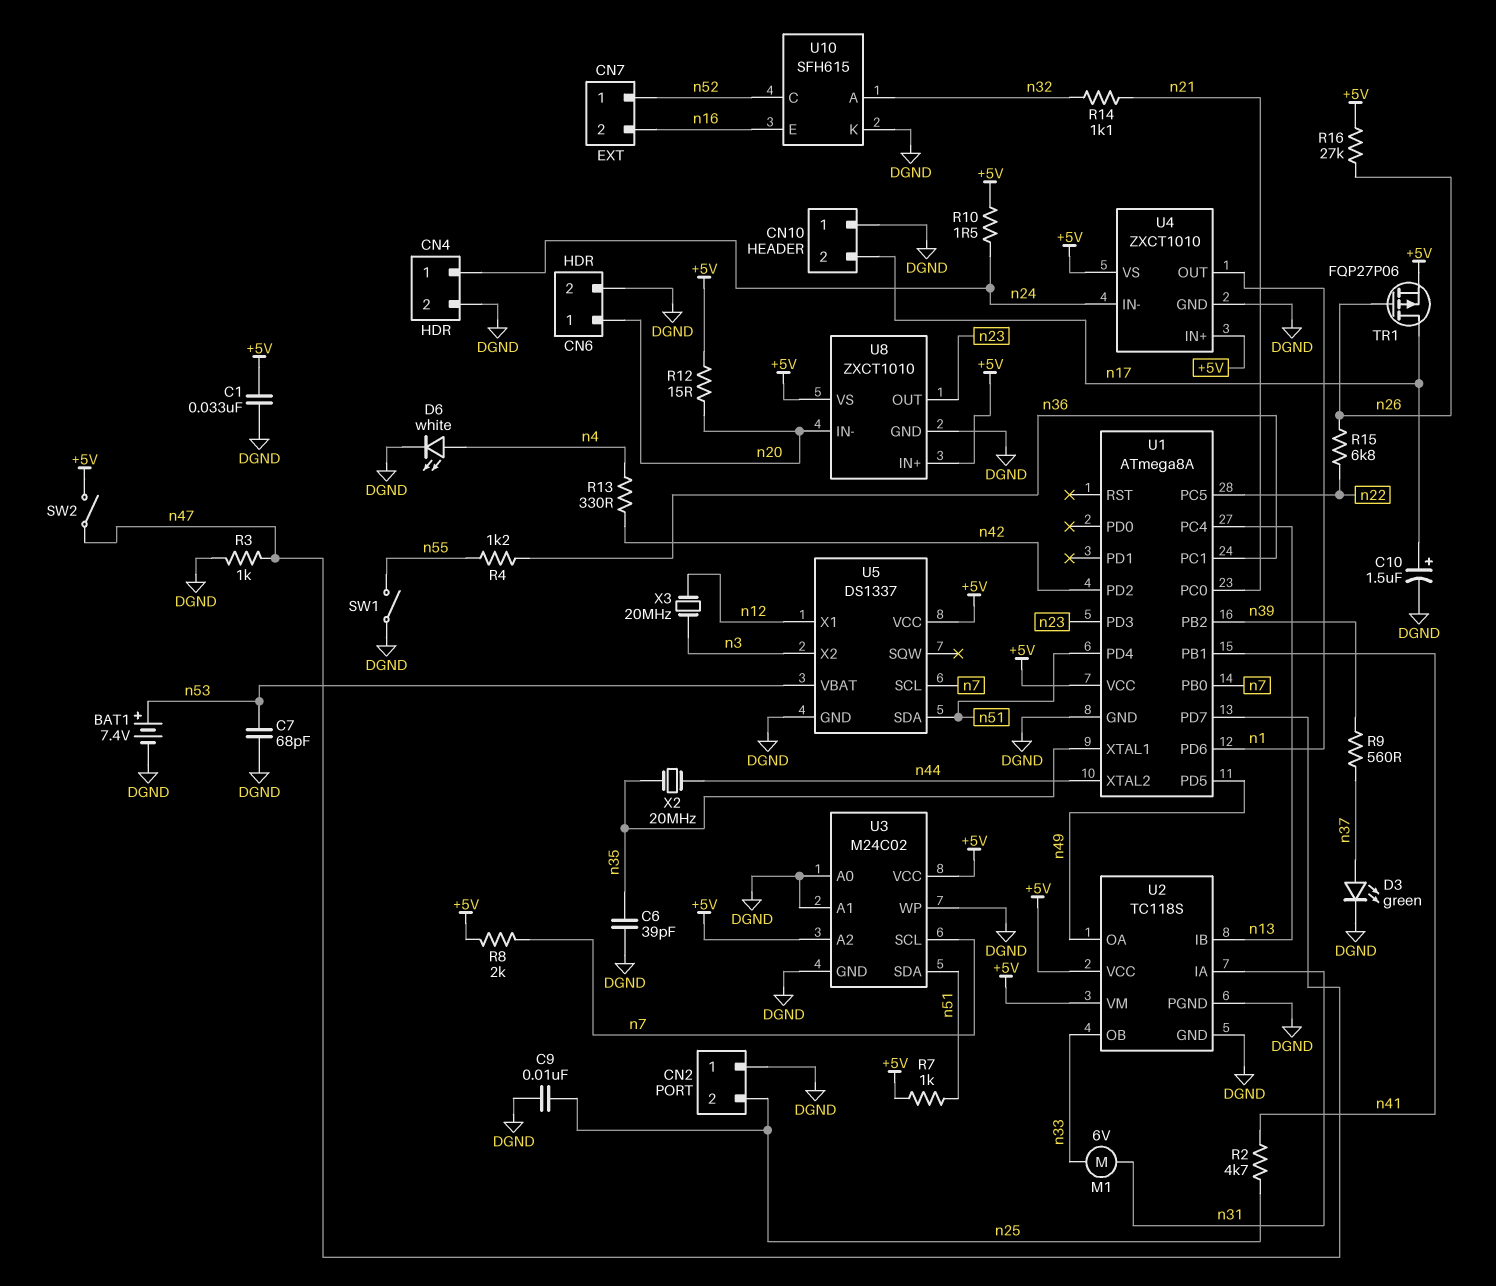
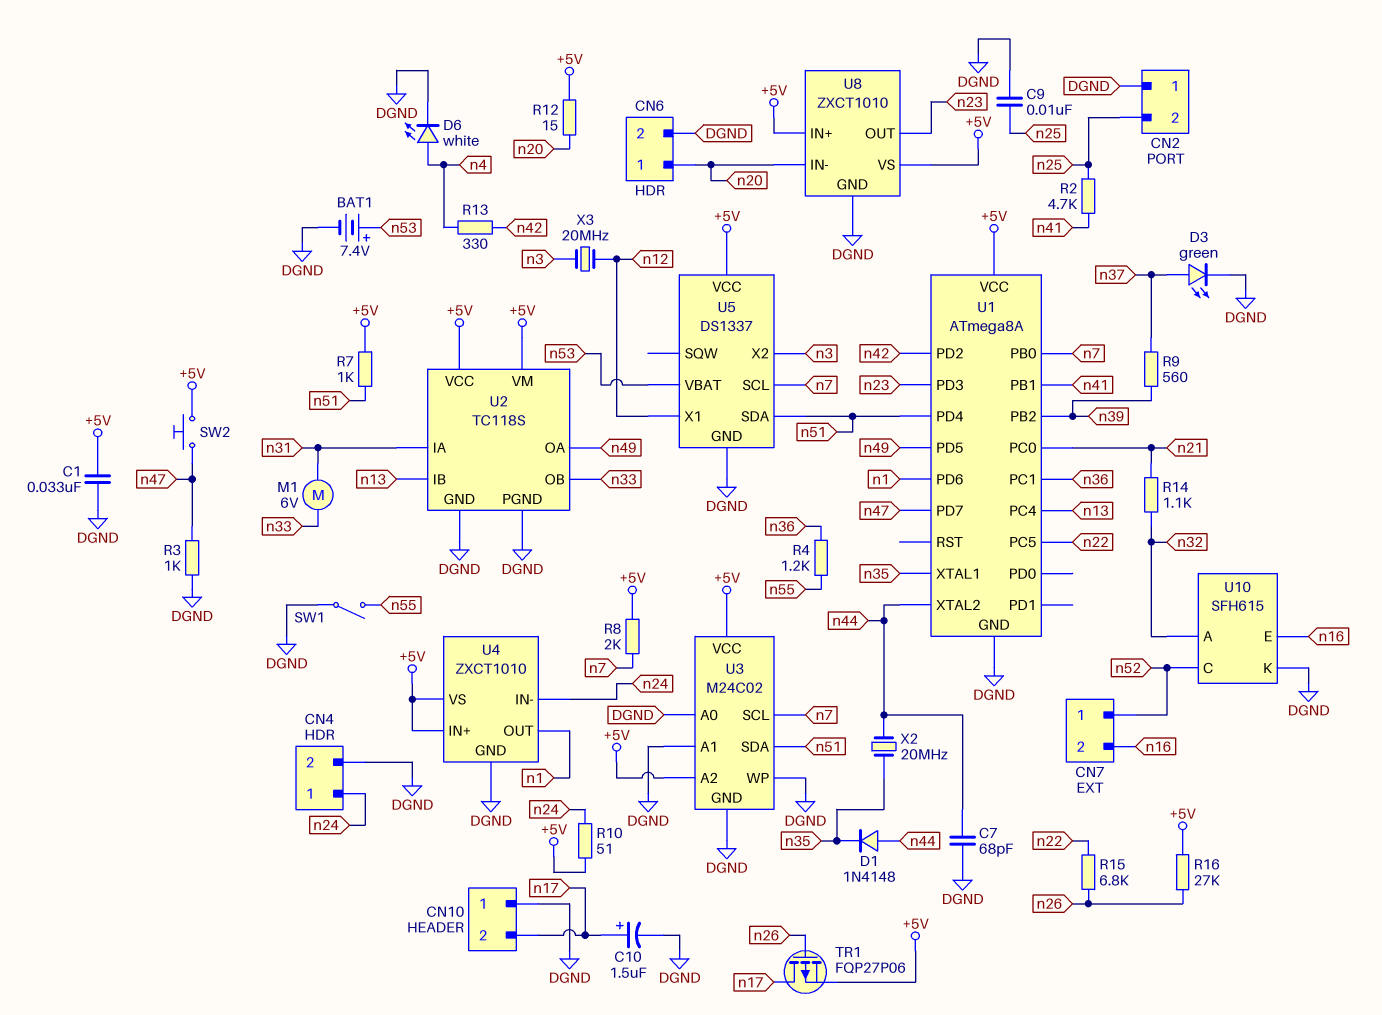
C6: 39pF (DGND, n35) -> none
C7: 68pF (DGND, n53) -> 68pF (DGND, n44)
D1: none -> diode 1N4148 (A n44, K n35)
R10: 1.5 (+5V, n24) -> 51 (+5V, n24)
SW2: switch (+5V, n47) -> button (+5V, n47)

